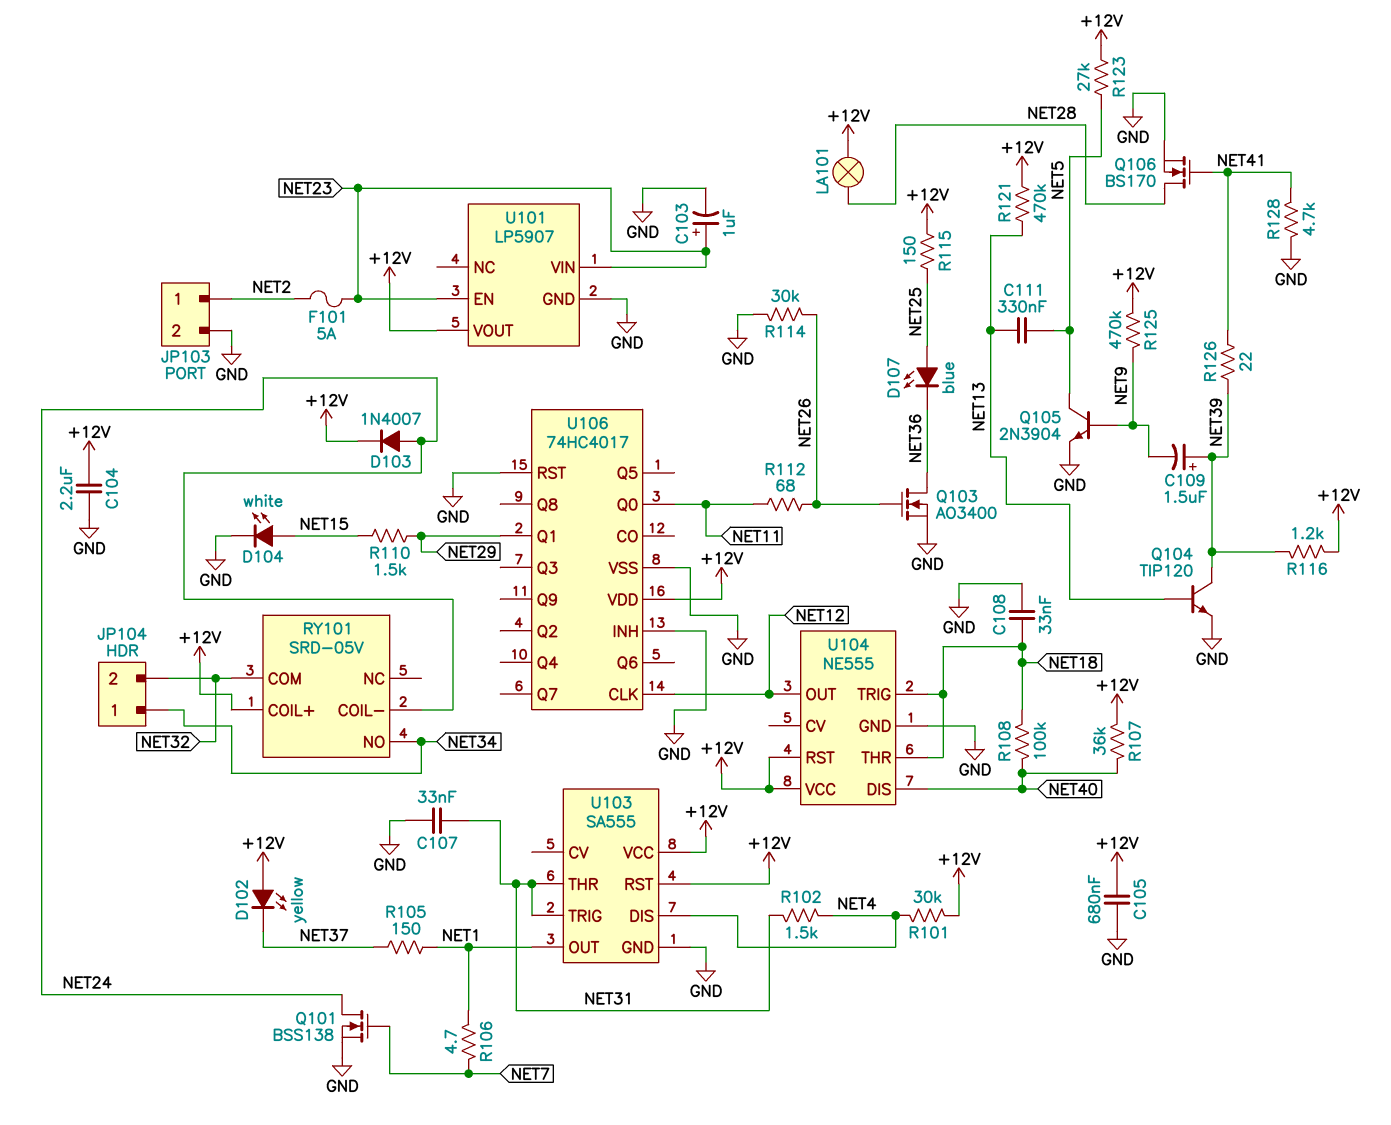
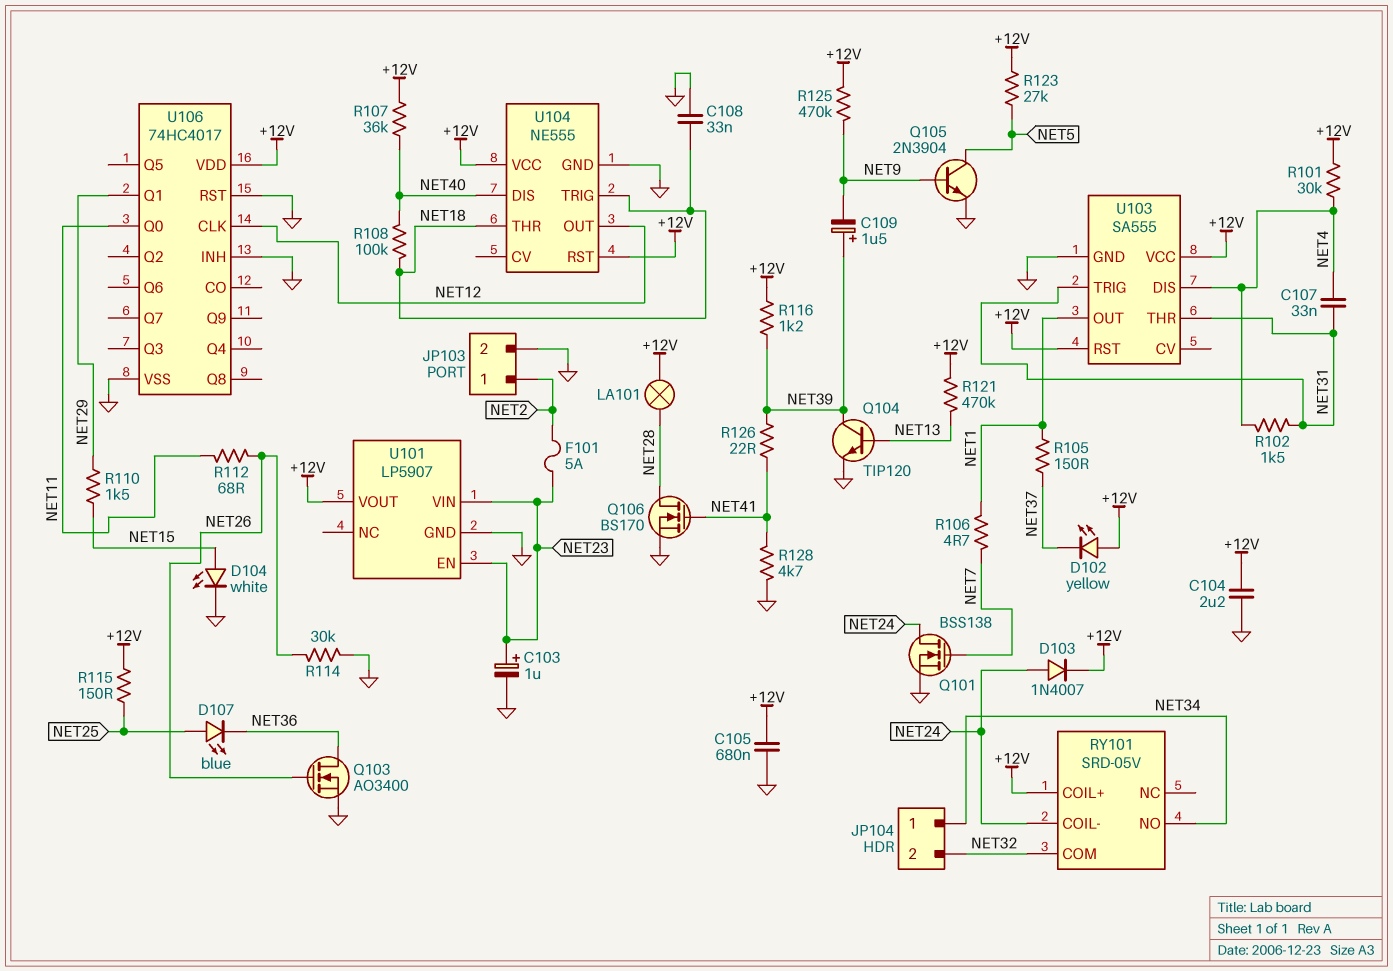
C107: 33nF (GND, NET31) -> 33nF (NET4, NET31)
C111: 330nF (NET5, NET13) -> none

